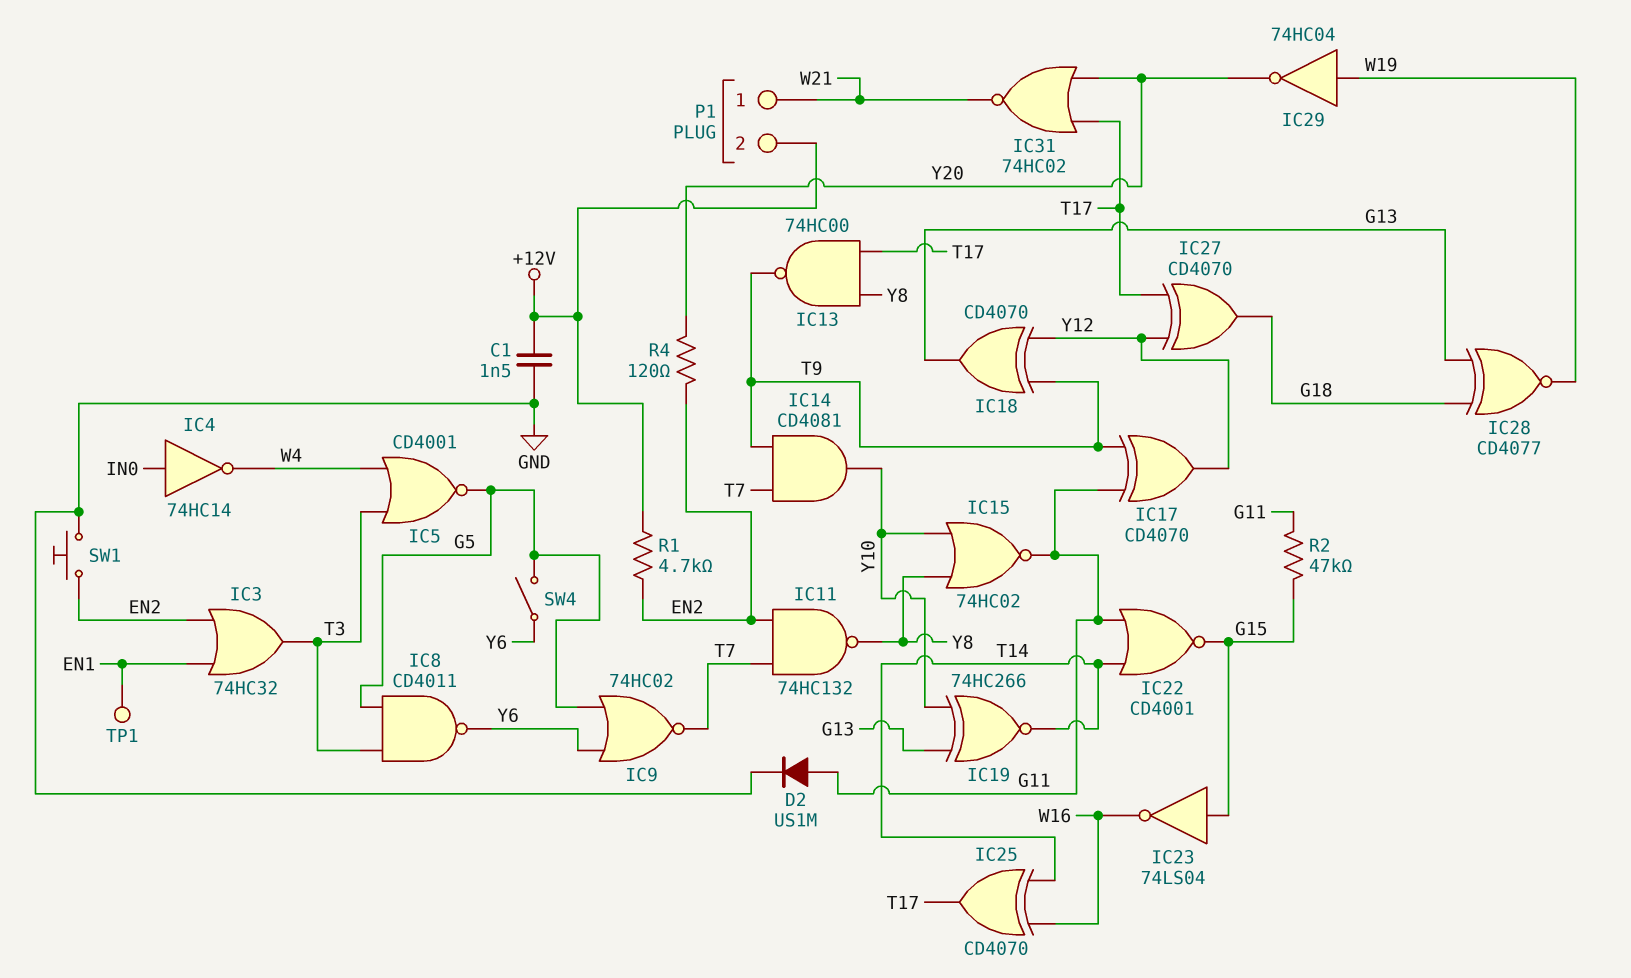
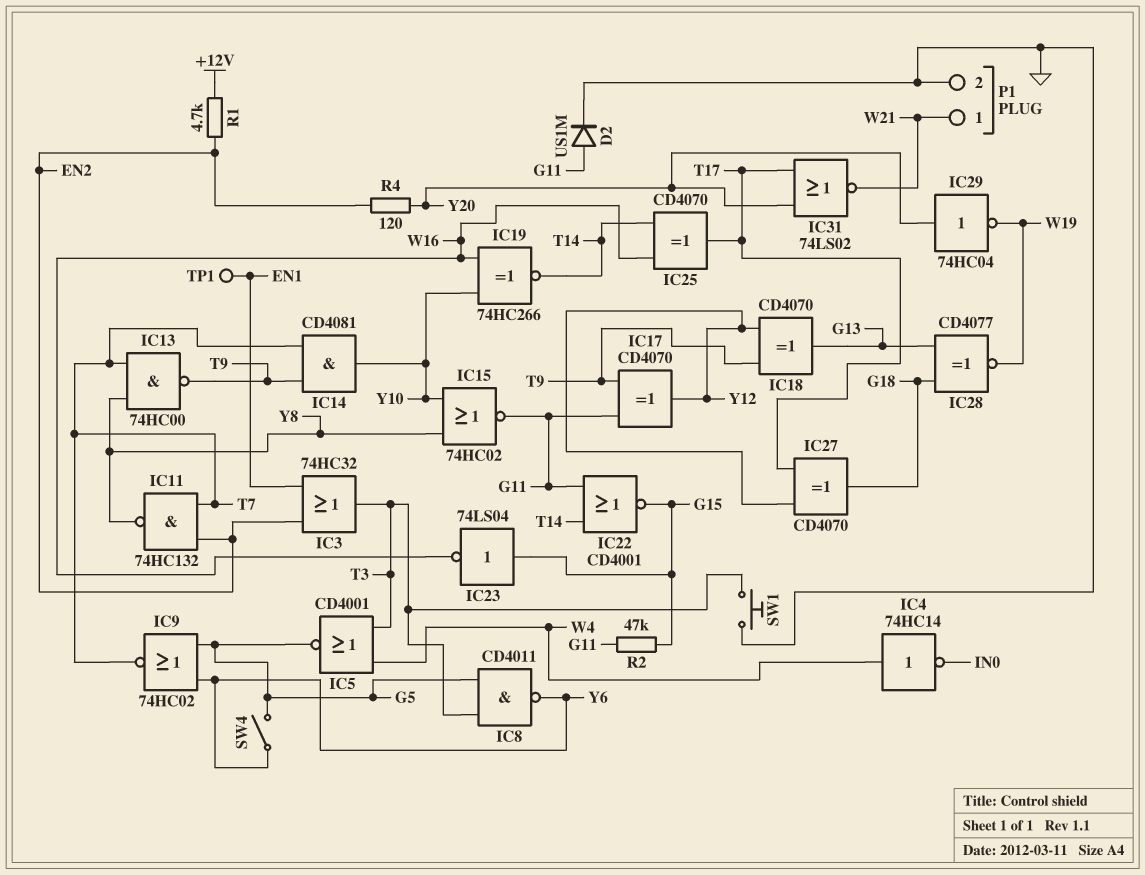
C1: 1.5nF (+12V, GND) -> none
IC4: NOT 74HC14 (in IN0, out W4) -> NOT 74HC14 (in W4, out IN0)
IC13: NAND 74HC00 (in T17, in Y8, out T9) -> NAND 74HC00 (in T7, in Y8, out T9)
IC19: XNOR 74HC266 (in G13, in Y10, out T14) -> XNOR 74HC266 (in W16, in Y10, out T14)
IC29: NOT 74HC04 (in W19, out Y20) -> NOT 74HC04 (in Y20, out W19)
IC31: NOR 74HC02 (in T17, in Y20, out W21) -> NOR 74LS02 (in T17, in Y20, out W21)
P1 pin 2: +12V -> GND
SW1: button (EN2, GND) -> button (GND, T3)

